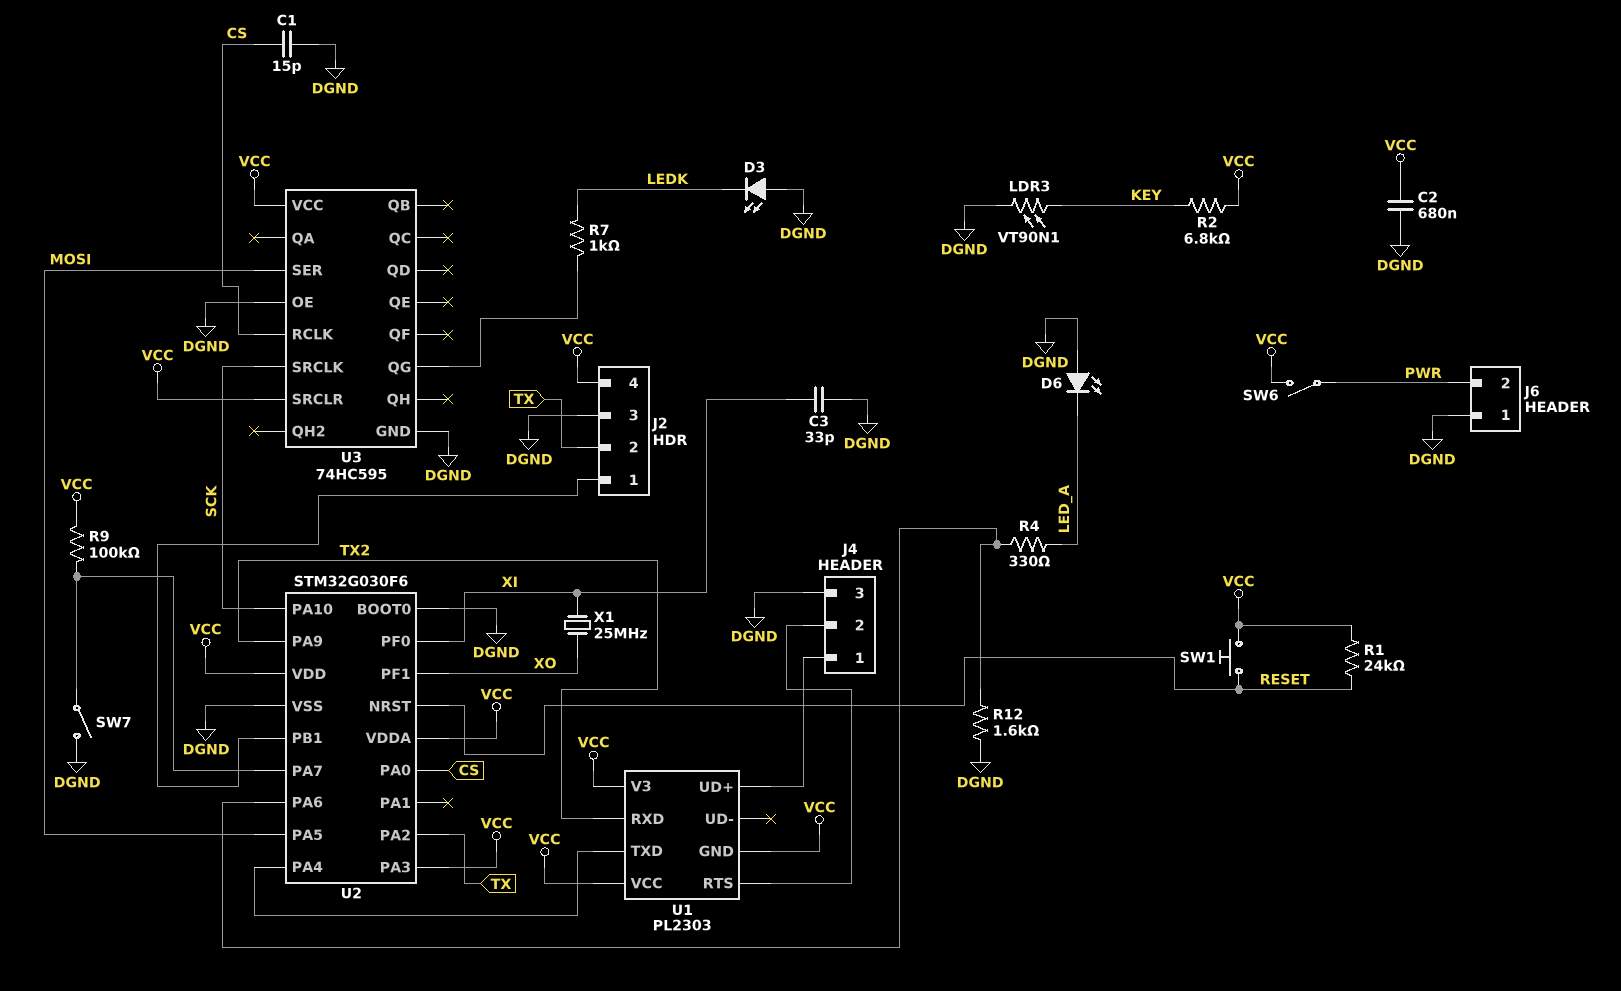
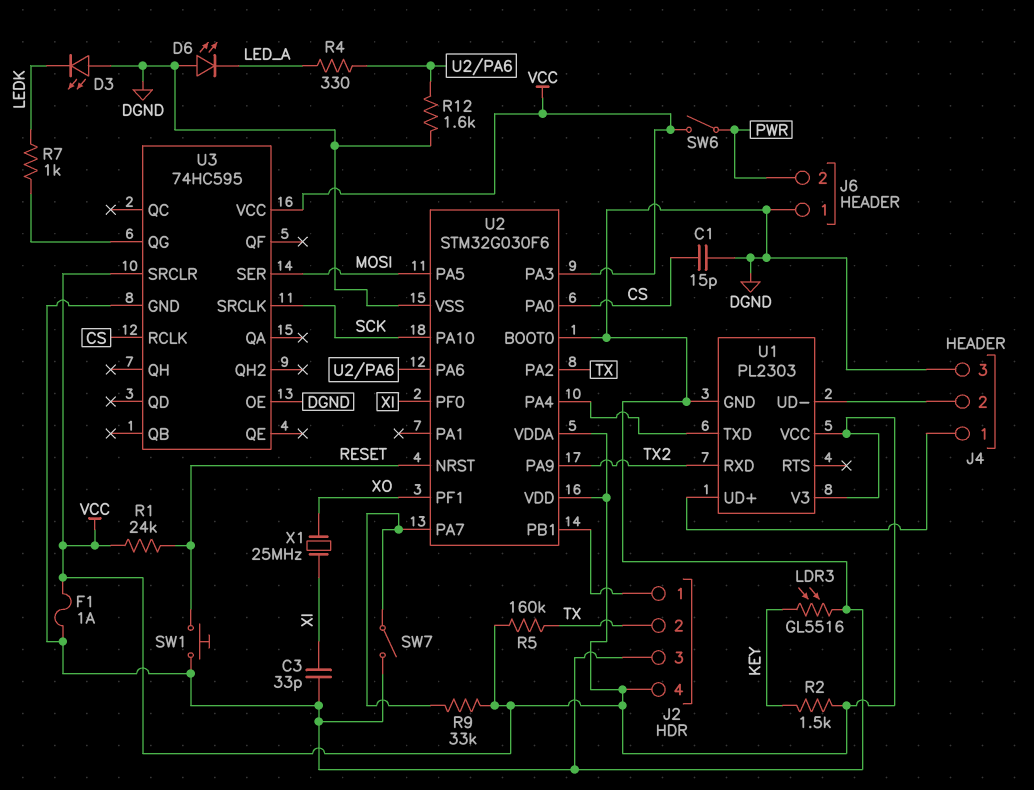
C2: 680nF (DGND, VCC) -> none
F1: none -> 1A (DGND, VCC)
LDR3: VT90N1 (DGND, KEY) -> GL5516 (DGND, KEY)
R2: 6.8k (KEY, VCC) -> 1.5k (KEY, VCC)
R5: none -> 160k (TX, VCC)
R9: 100k (U2/PA7, VCC) -> 33k (U2/PA7, VCC)
SW1: button (RESET, VCC) -> button (DGND, RESET)
U1 pin GND: VCC -> DGND
U1 pin RTS: J4/2 -> none
U1 pin UD-: none -> J4/2

